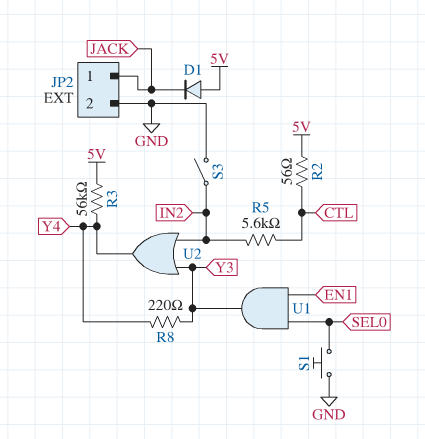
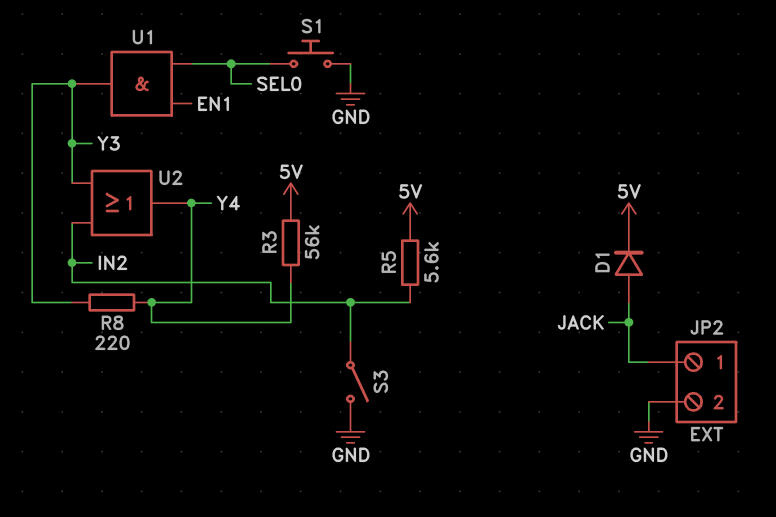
D1: diode (A 5V, K JACK) -> diode (A JACK, K 5V)
R2: 56 (5V, CTL) -> none
R5: 5.6k (CTL, IN2) -> 5.6k (5V, IN2)

